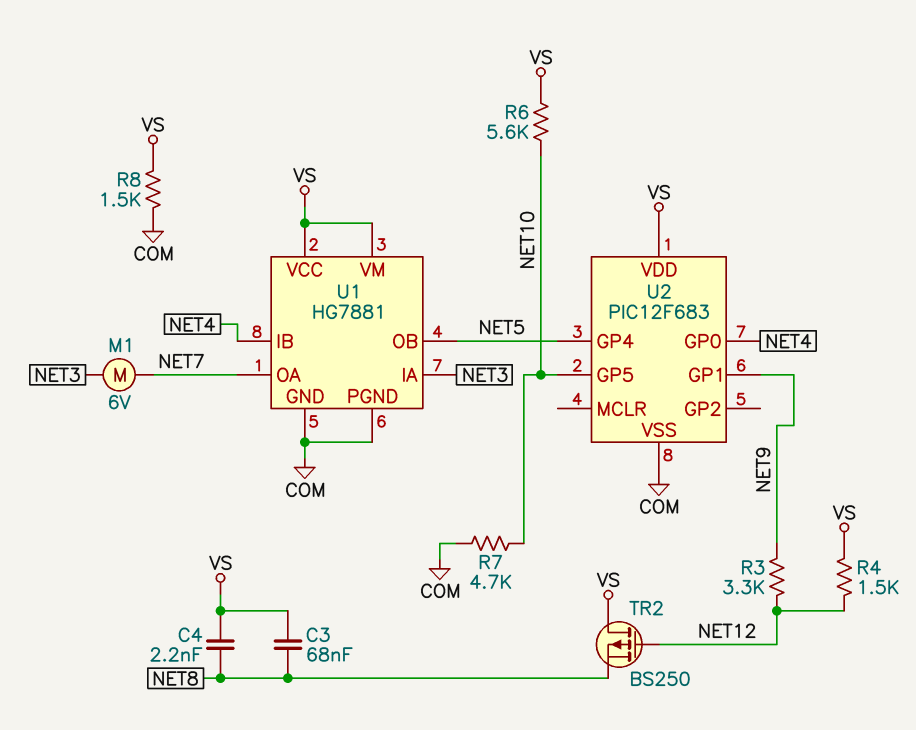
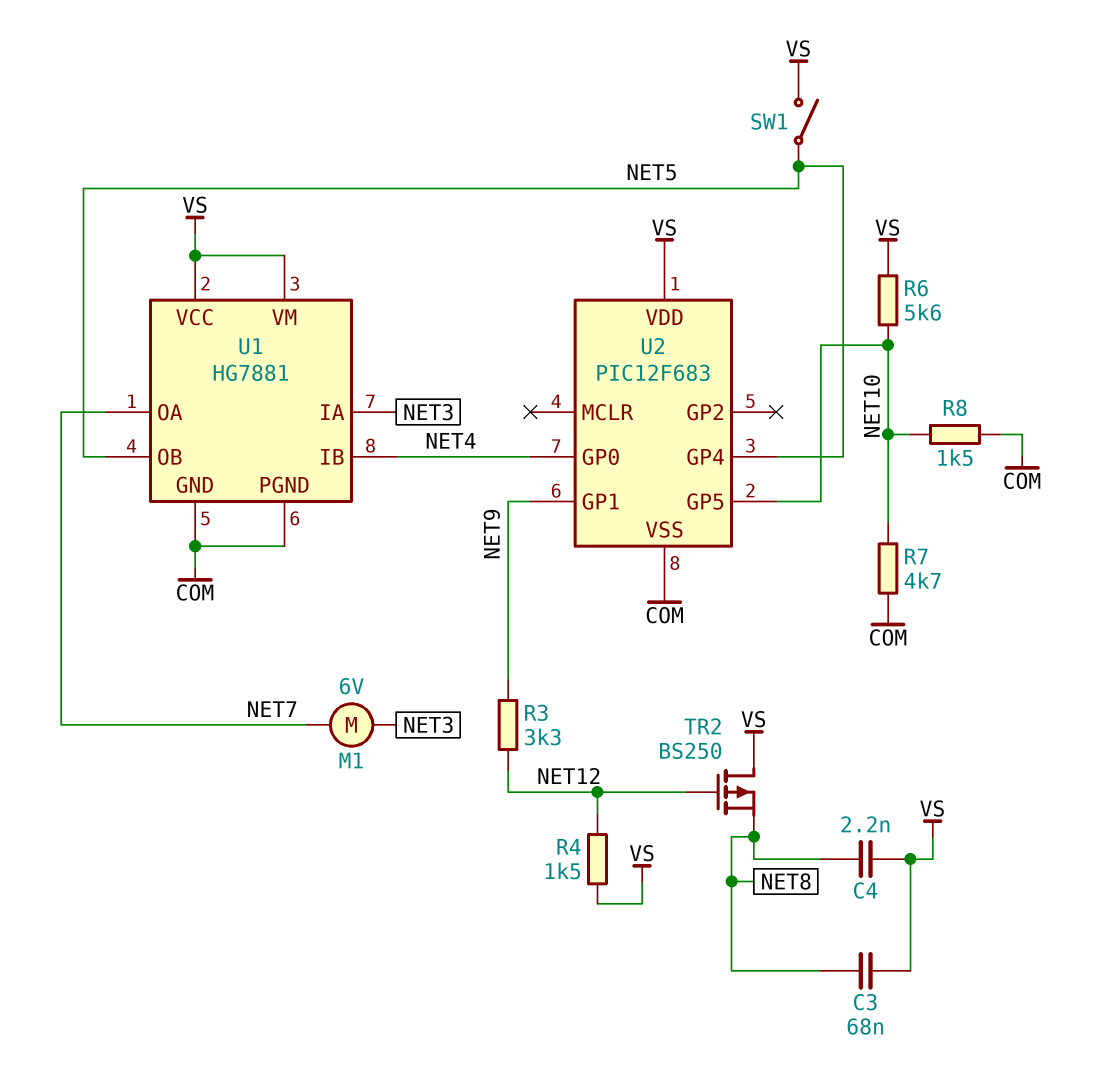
R8: 1.5k (COM, VS) -> 1.5k (COM, NET10)
SW1: none -> switch (NET5, VS)

